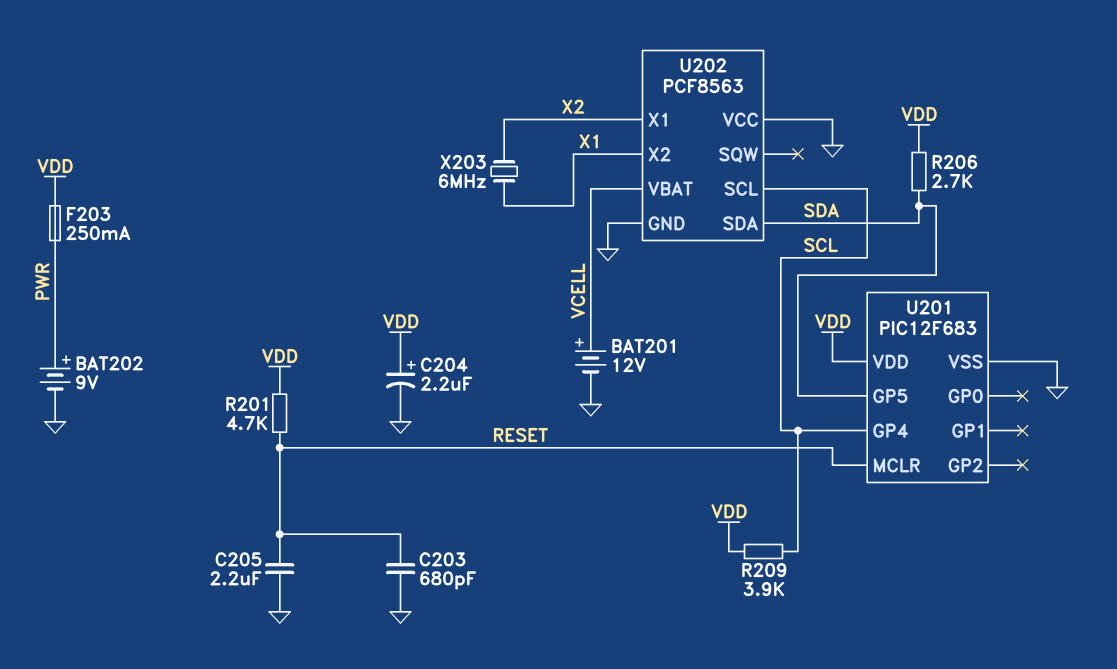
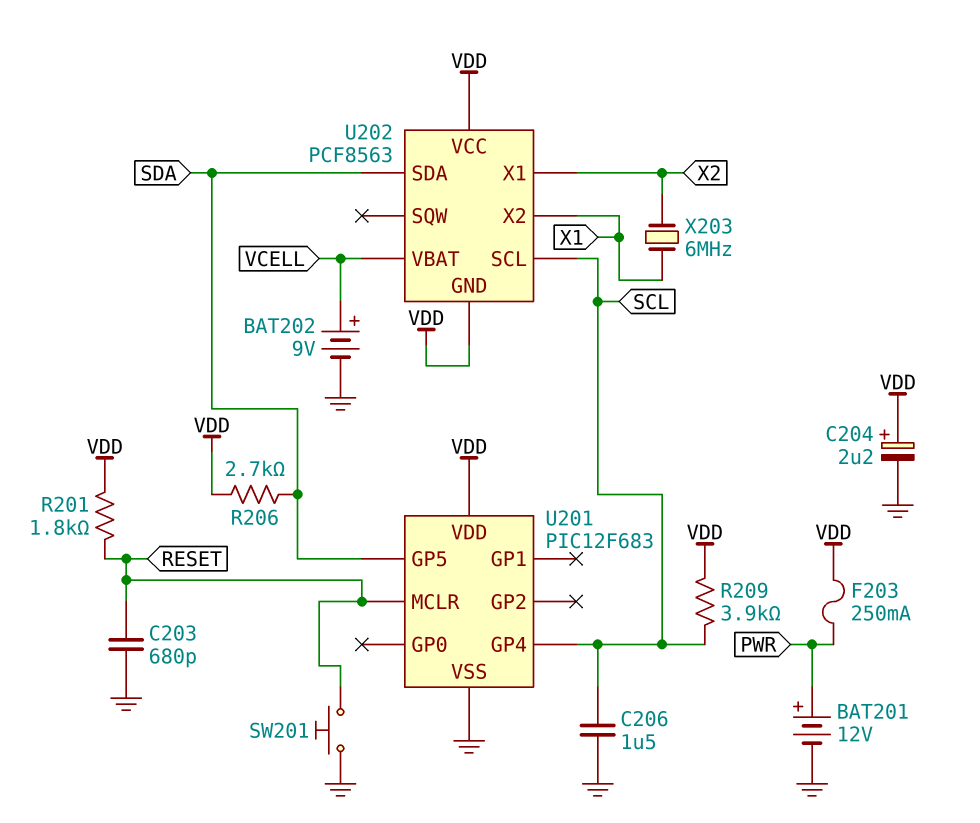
BAT201: 12V (plus VCELL, minus GND) -> 12V (plus PWR, minus GND)
BAT202: 9V (plus PWR, minus GND) -> 9V (plus VCELL, minus GND)
C205: 2.2uF (GND, RESET) -> none
C206: none -> 1.5uF (GND, SCL)
R201: 4.7k (RESET, VDD) -> 1.8k (RESET, VDD)
SW201: none -> button (GND, RESET)
U202 pin GND: GND -> VDD
U202 pin VCC: GND -> VDD

